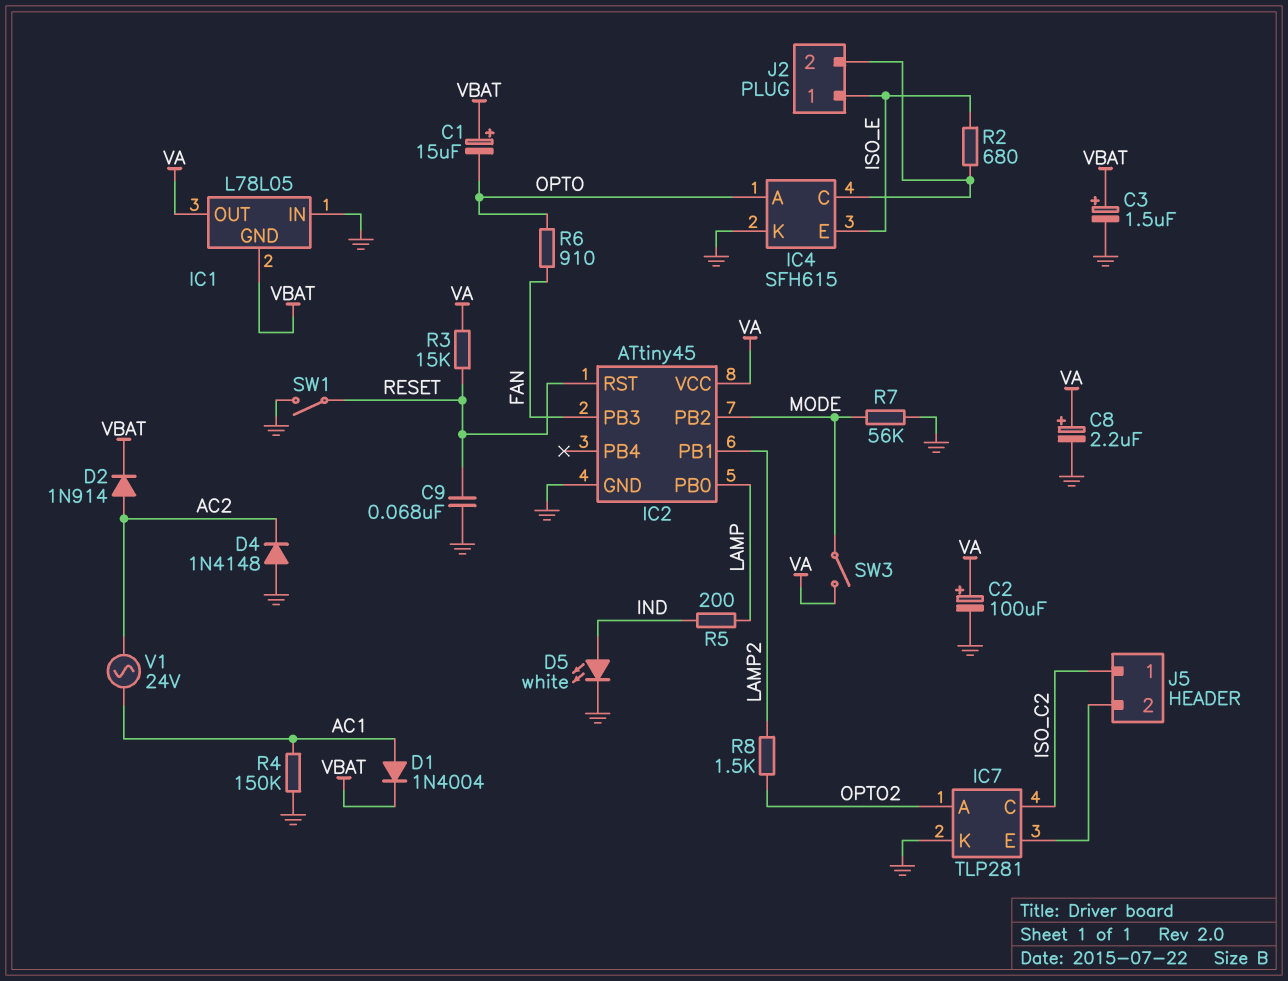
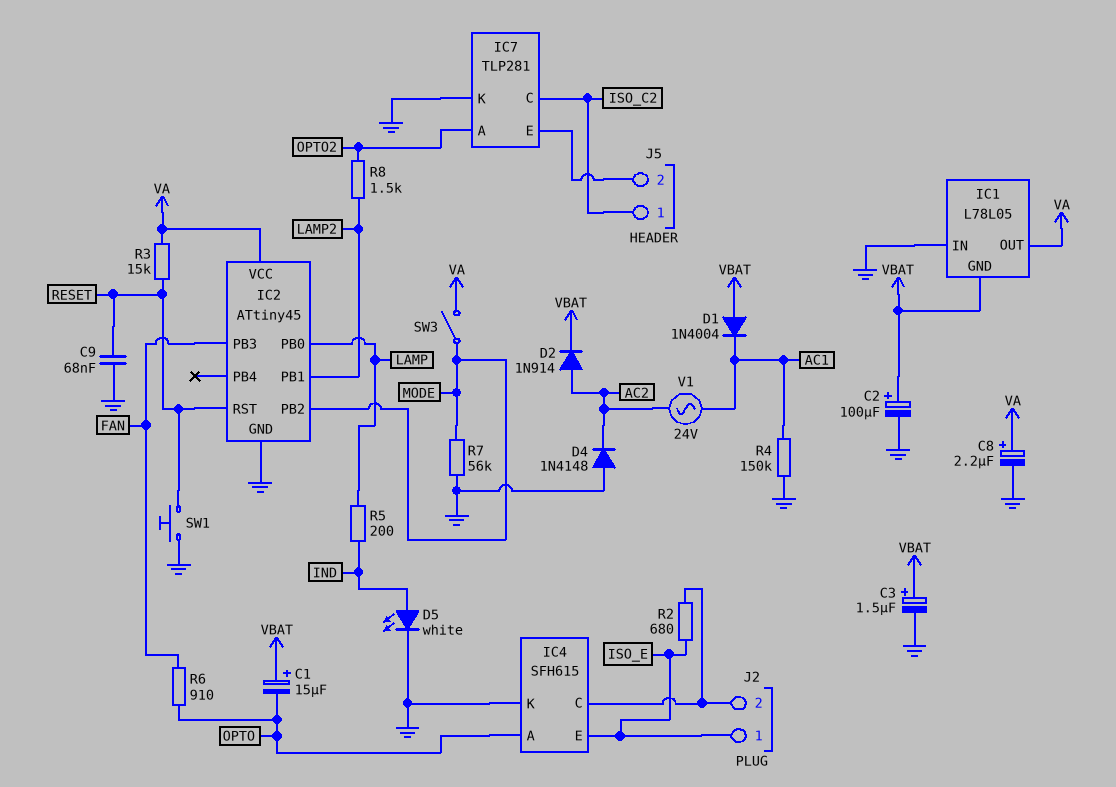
C2: 100uF (plus VA, minus GND) -> 100uF (plus VBAT, minus GND)
D1: diode 1N4004 (A AC1, K VBAT) -> diode 1N4004 (A VBAT, K AC1)
SW1: switch (GND, RESET) -> button (GND, RESET)

